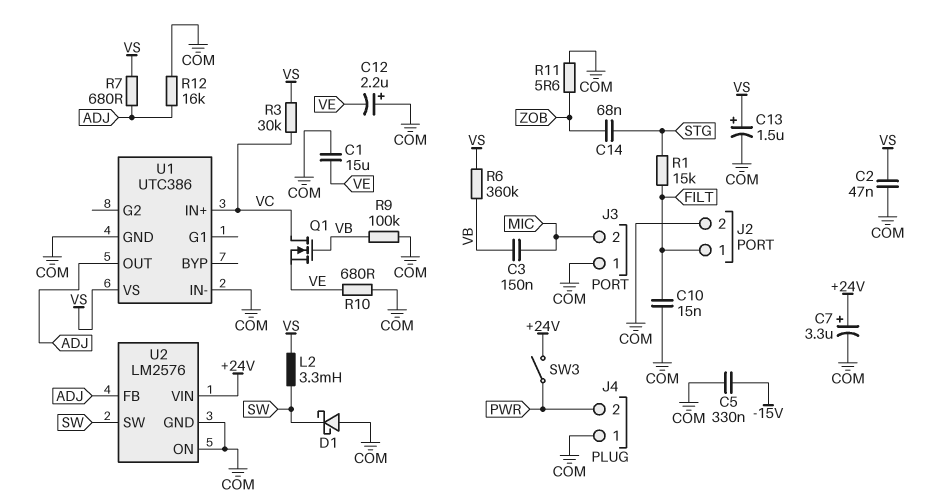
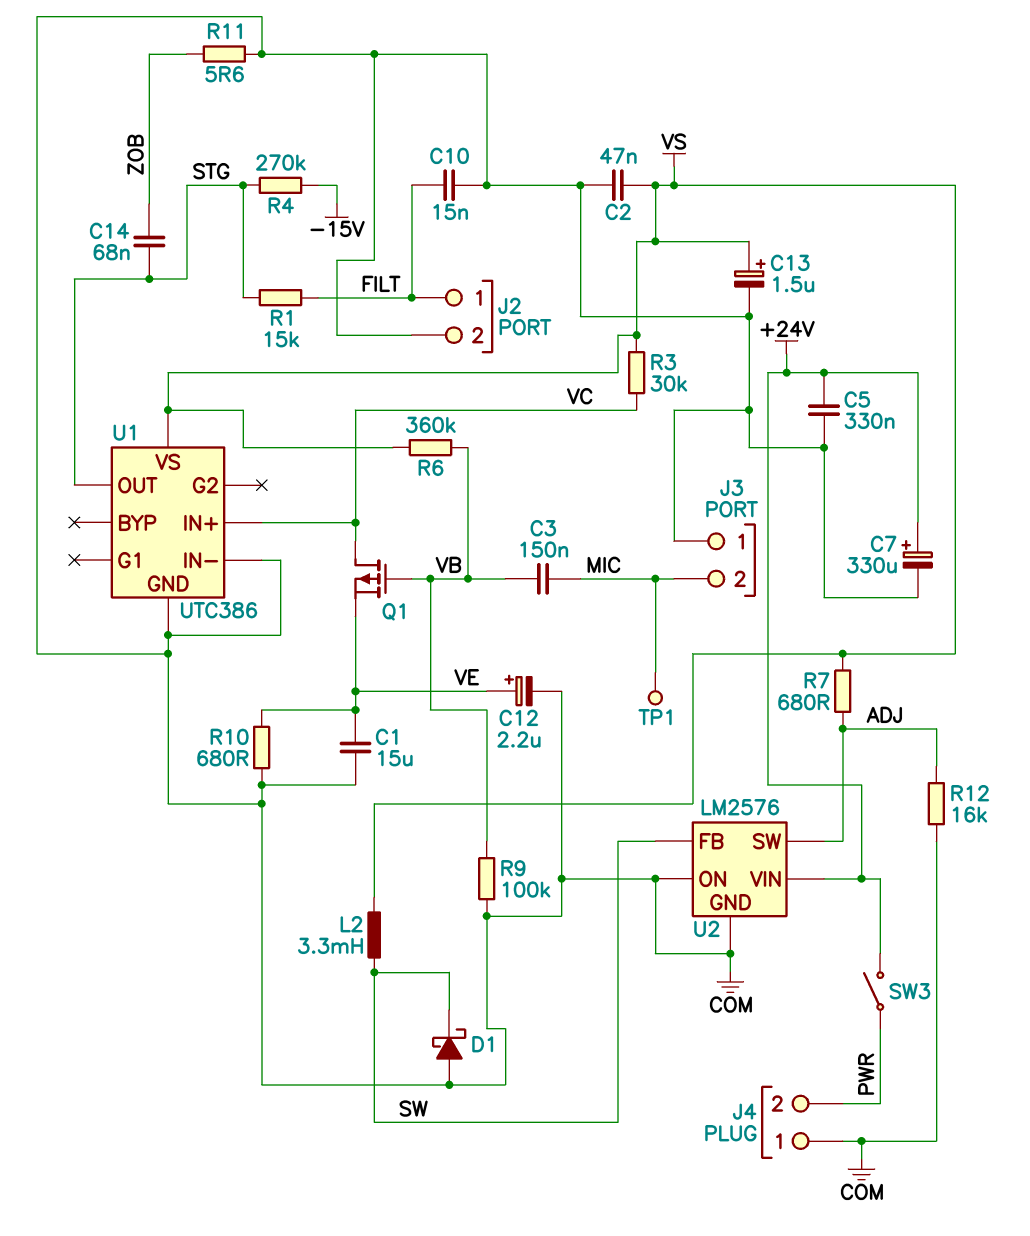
C5: 330nF (-15V, COM) -> 330nF (+24V, COM)
C7: 3.3uF (plus +24V, minus COM) -> 330uF (plus +24V, minus COM)
C12: 2.2uF (plus COM, minus VE) -> 2.2uF (plus VE, minus COM)
Q1: NMOS (G VB, D VC, S VE) -> PMOS (G VB, D VC, S VE)
R4: none -> 270k (-15V, STG)
TP1: none -> test point (MIC)
U1 pin OUT: ADJ -> STG
U2 pin FB: ADJ -> SW
U2 pin SW: SW -> ADJ

